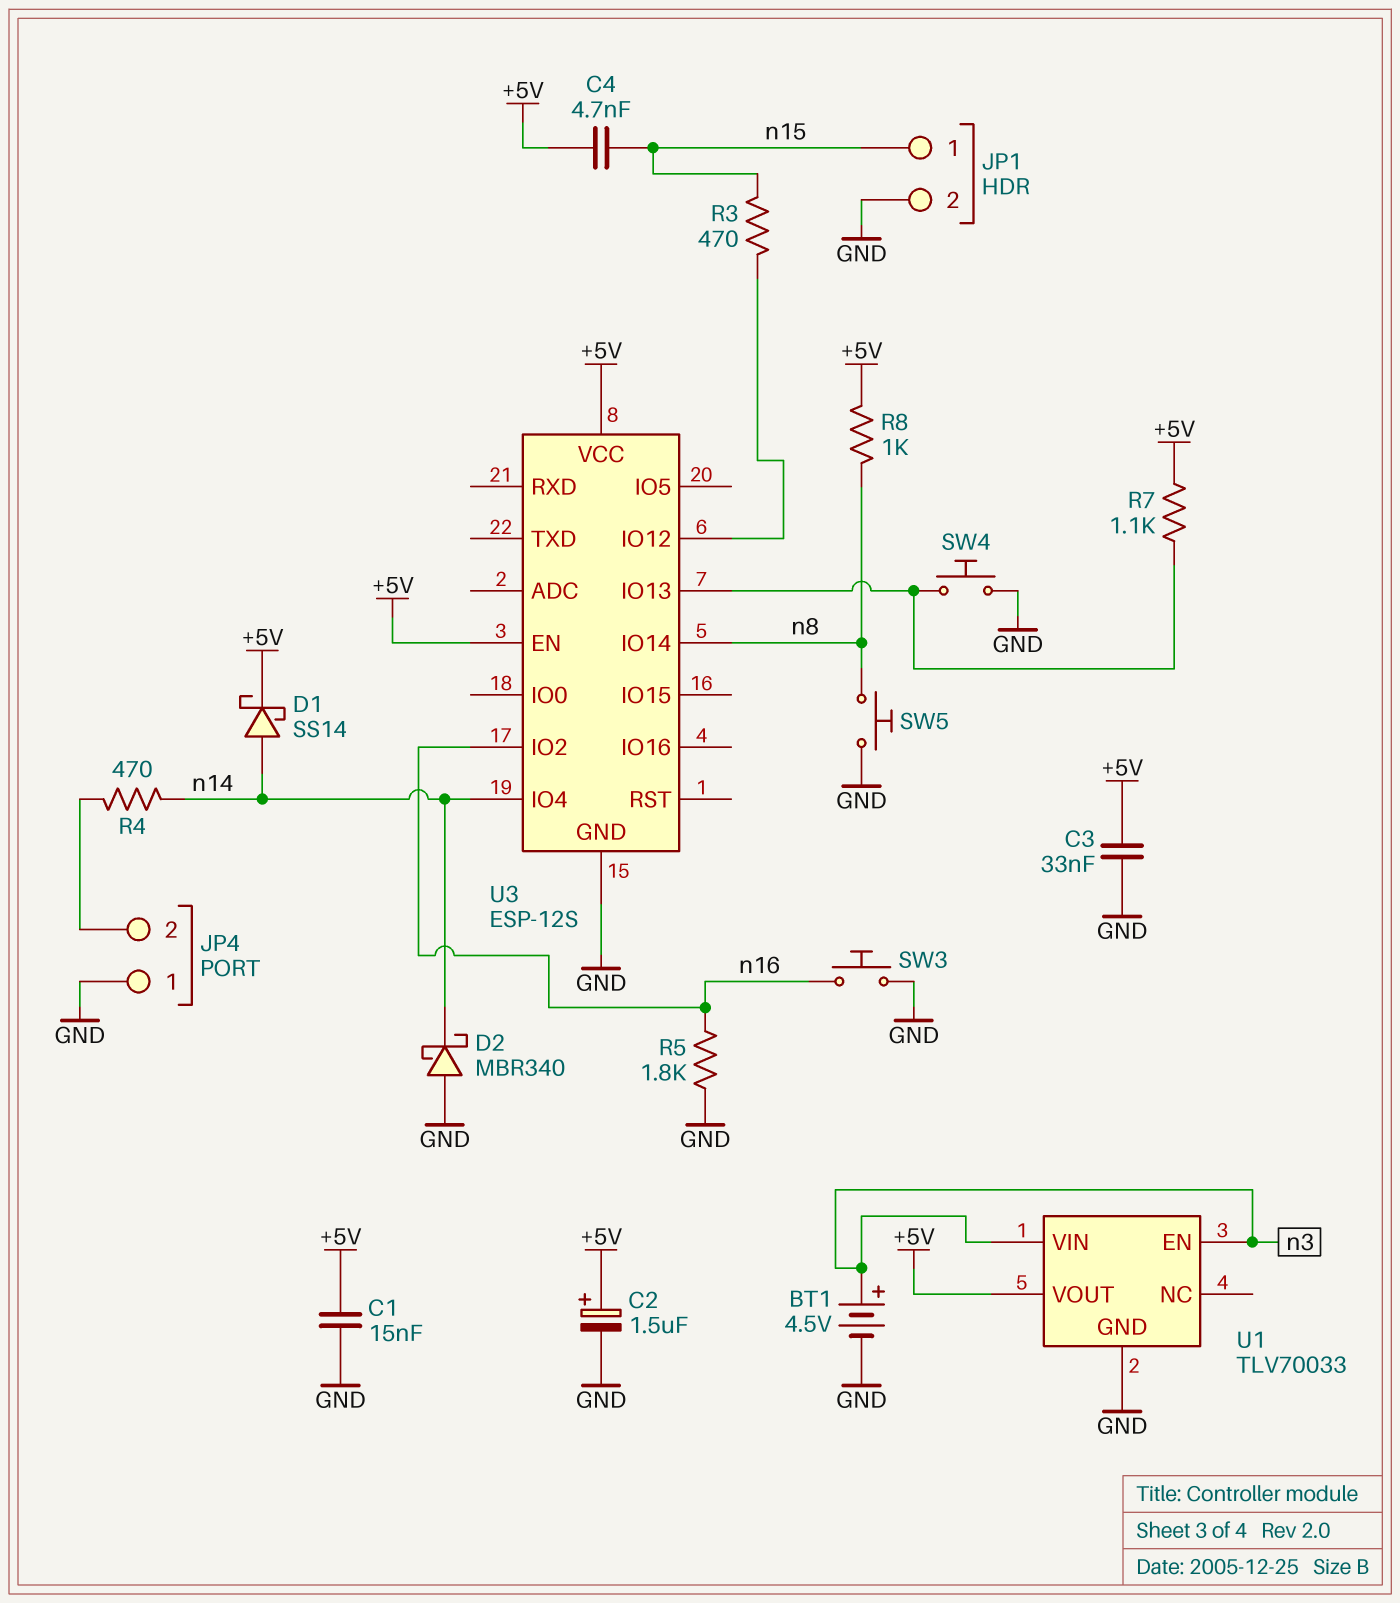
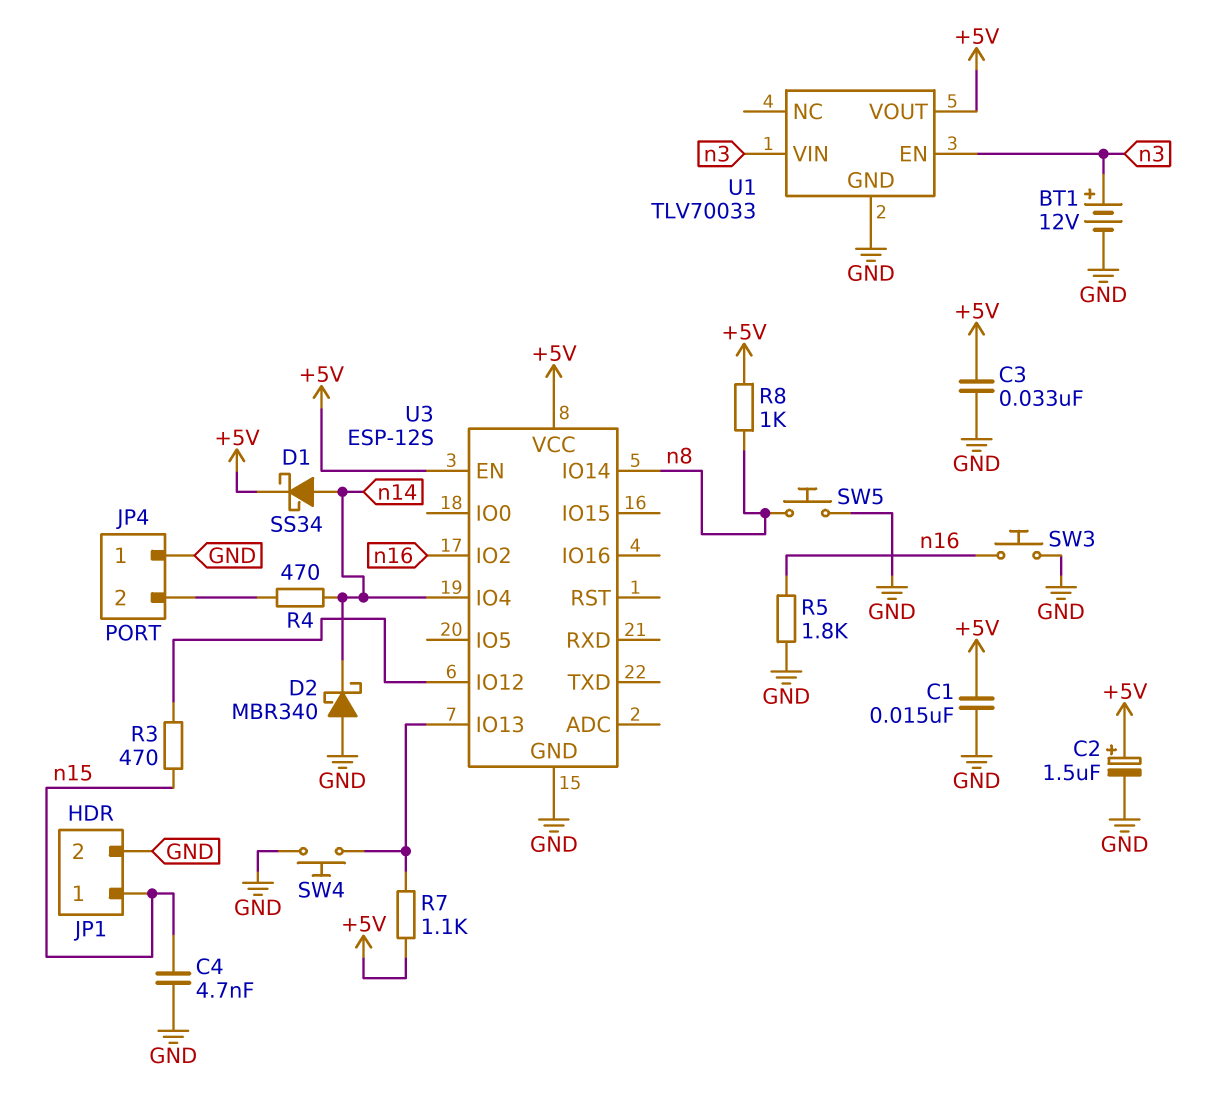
BT1: 4.5V (plus n3, minus GND) -> 12V (plus n3, minus GND)
C4: 4.7nF (+5V, n15) -> 4.7nF (GND, n15)
D1: schottky SS14 (A n14, K +5V) -> schottky SS34 (A n14, K +5V)

